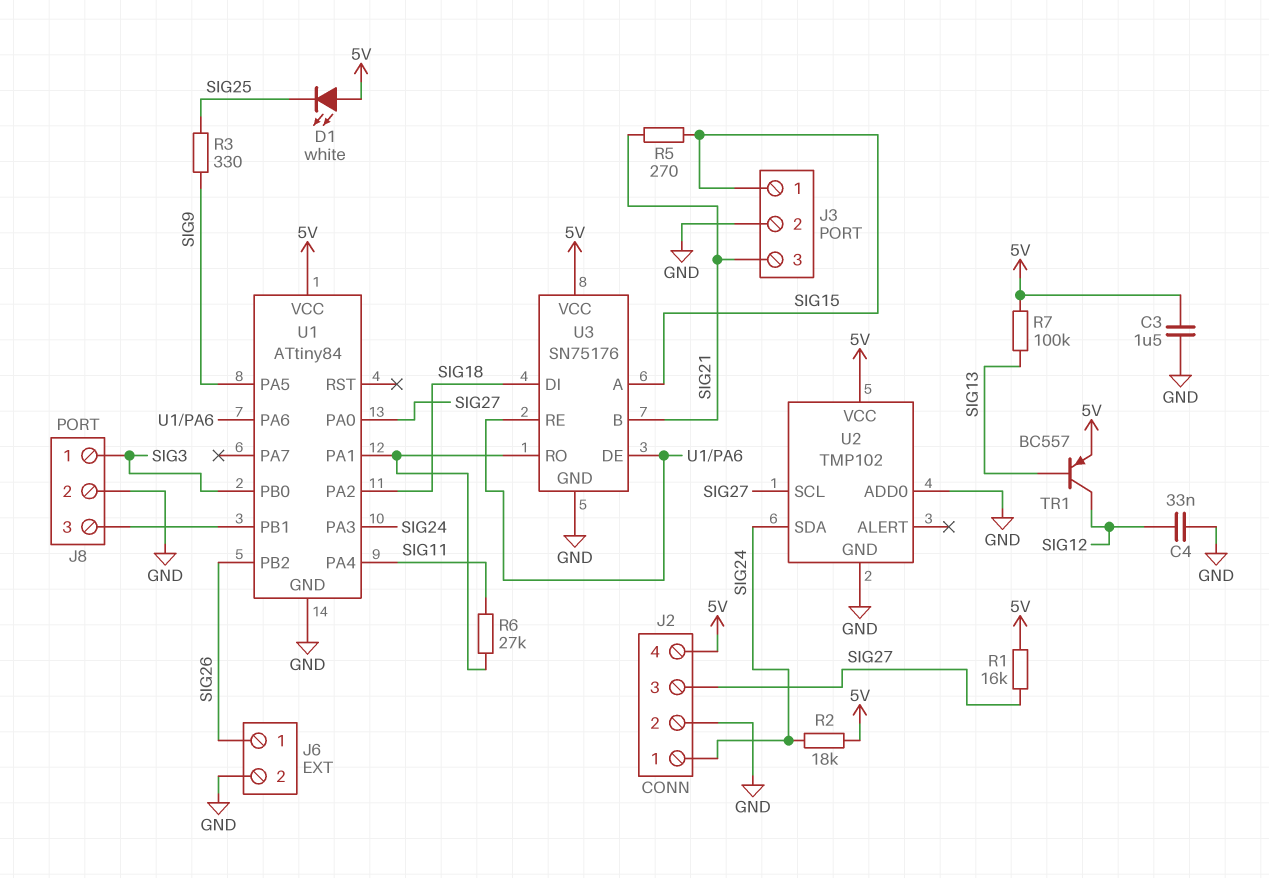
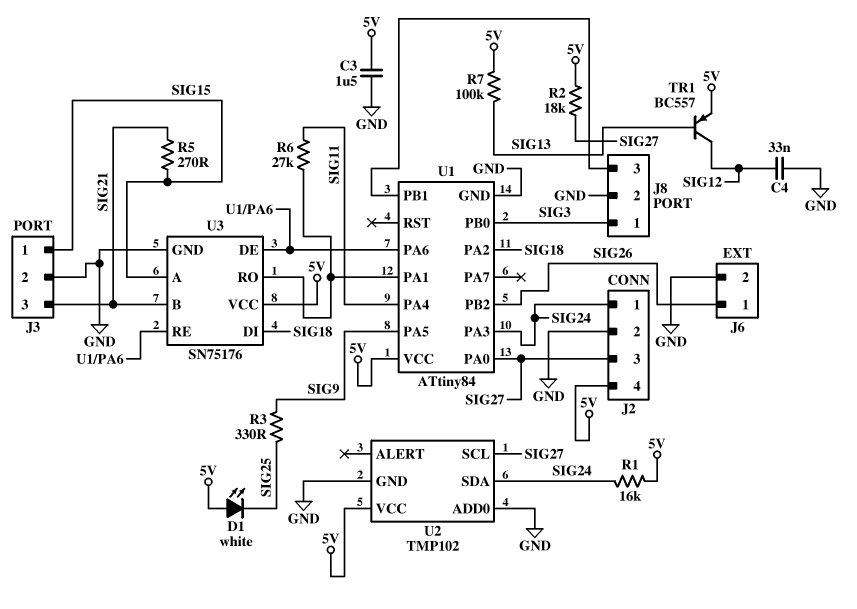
R1: 16k (5V, SIG27) -> 16k (5V, SIG24)
R2: 18k (5V, SIG24) -> 18k (5V, SIG27)

